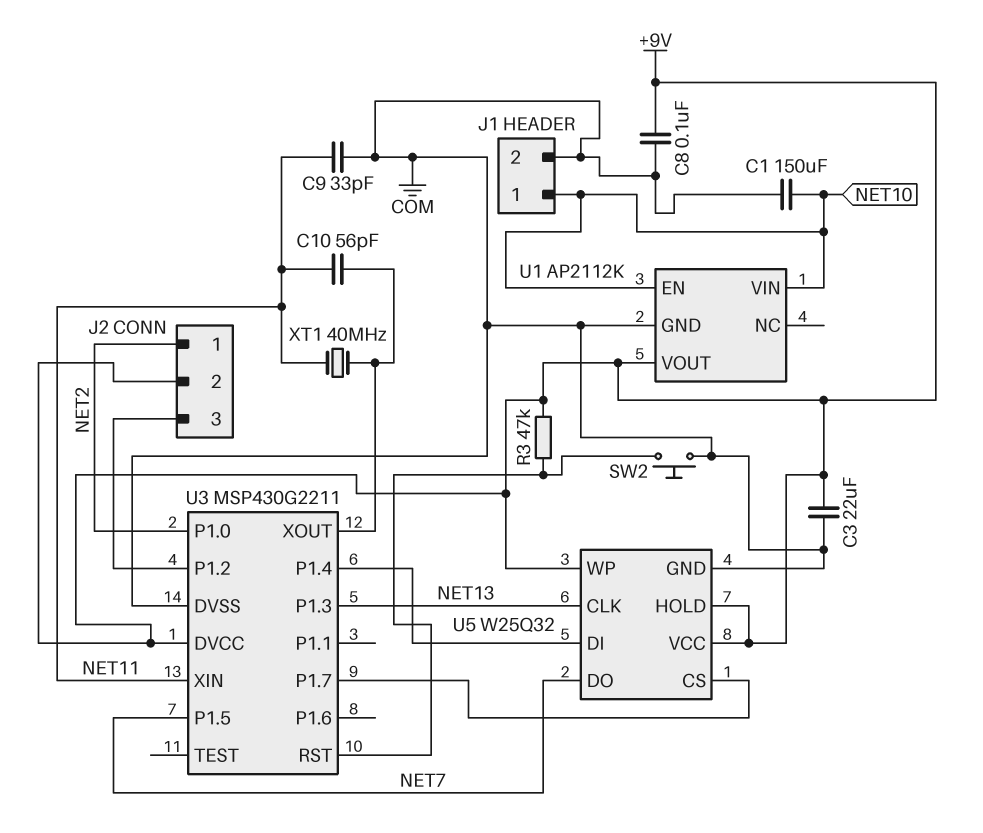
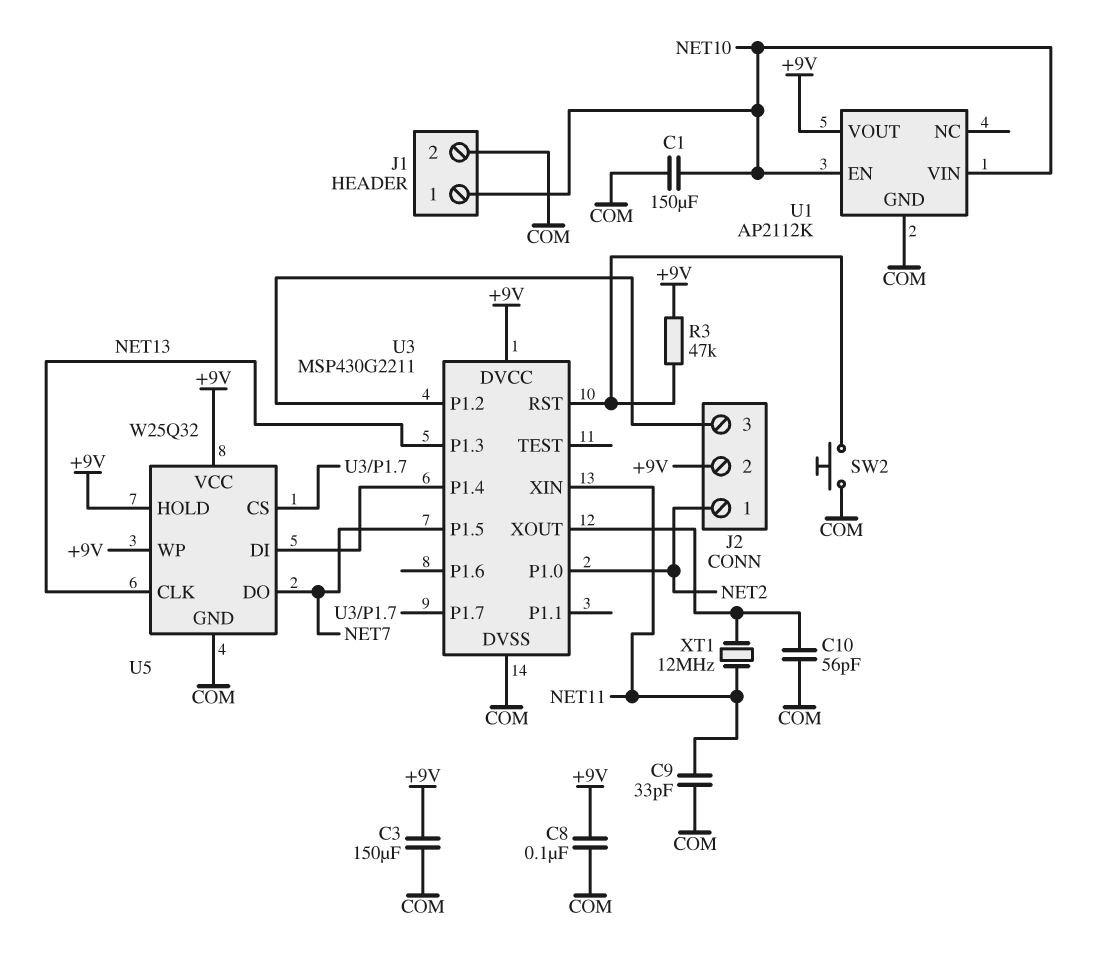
C3: 22uF (+9V, COM) -> 150uF (+9V, COM)
C10: 56pF (NET11, U3/XOUT) -> 56pF (COM, U3/XOUT)
XT1: 40MHz (NET11, U3/XOUT) -> 12MHz (NET11, U3/XOUT)

